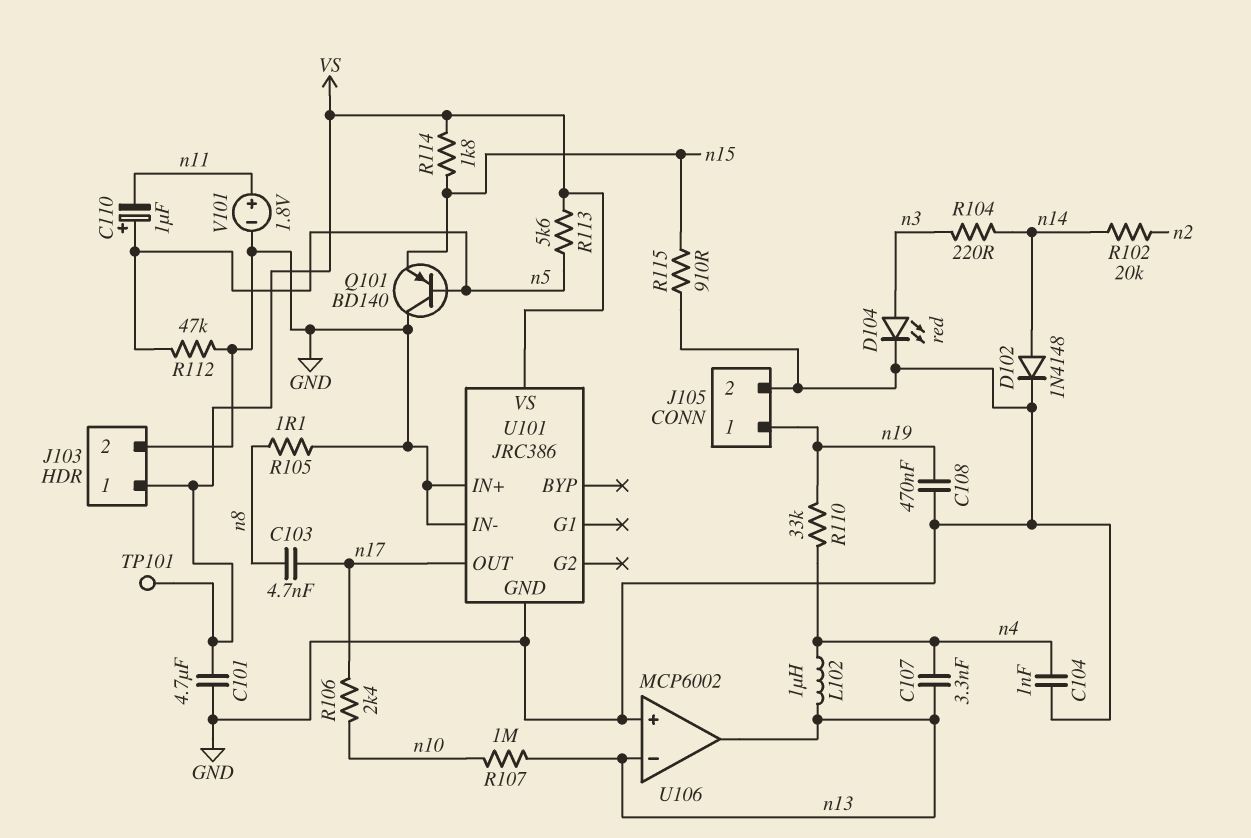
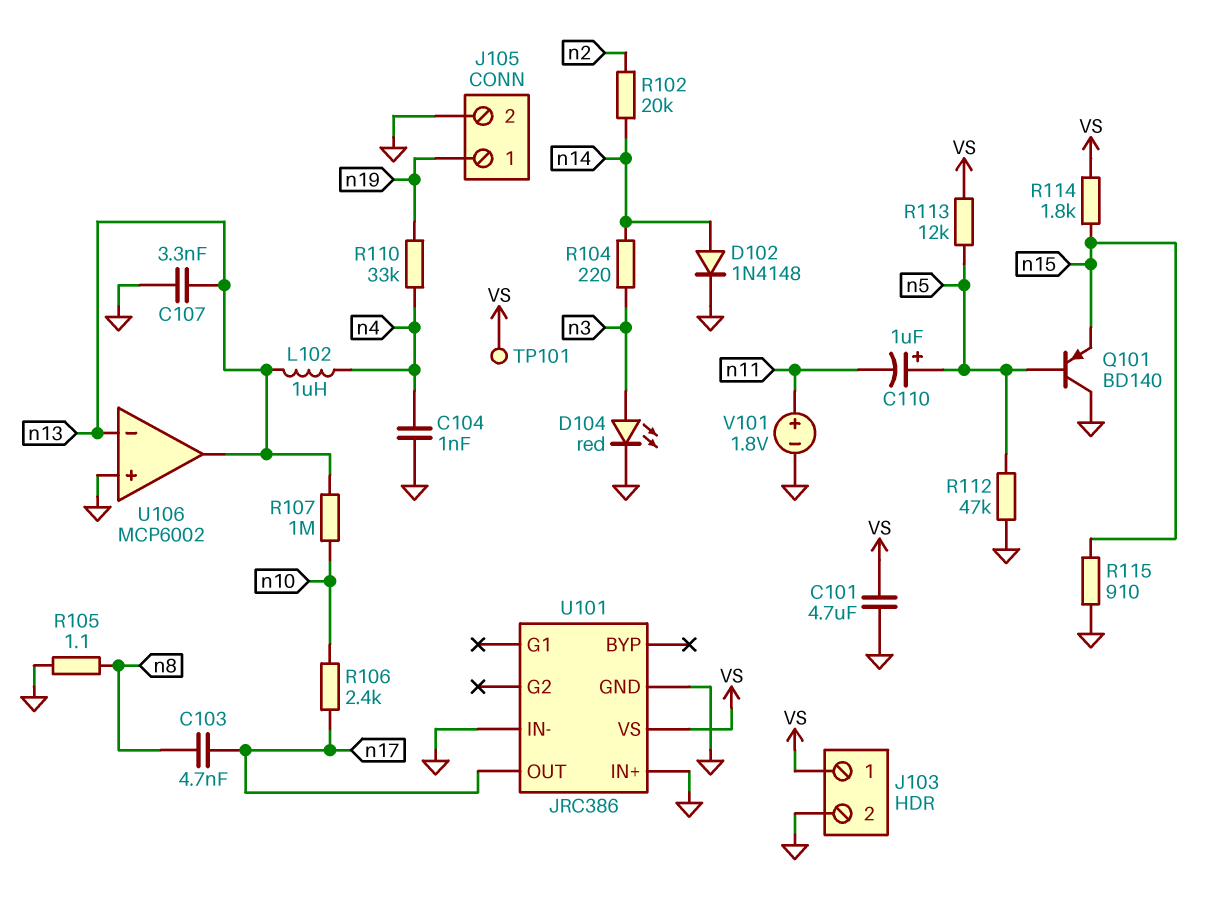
C107: 3.3nF (n4, n13) -> 3.3nF (GND, n13)
C108: 470nF (GND, n19) -> none
R113: 5.6k (VS, n5) -> 12k (VS, n5)

